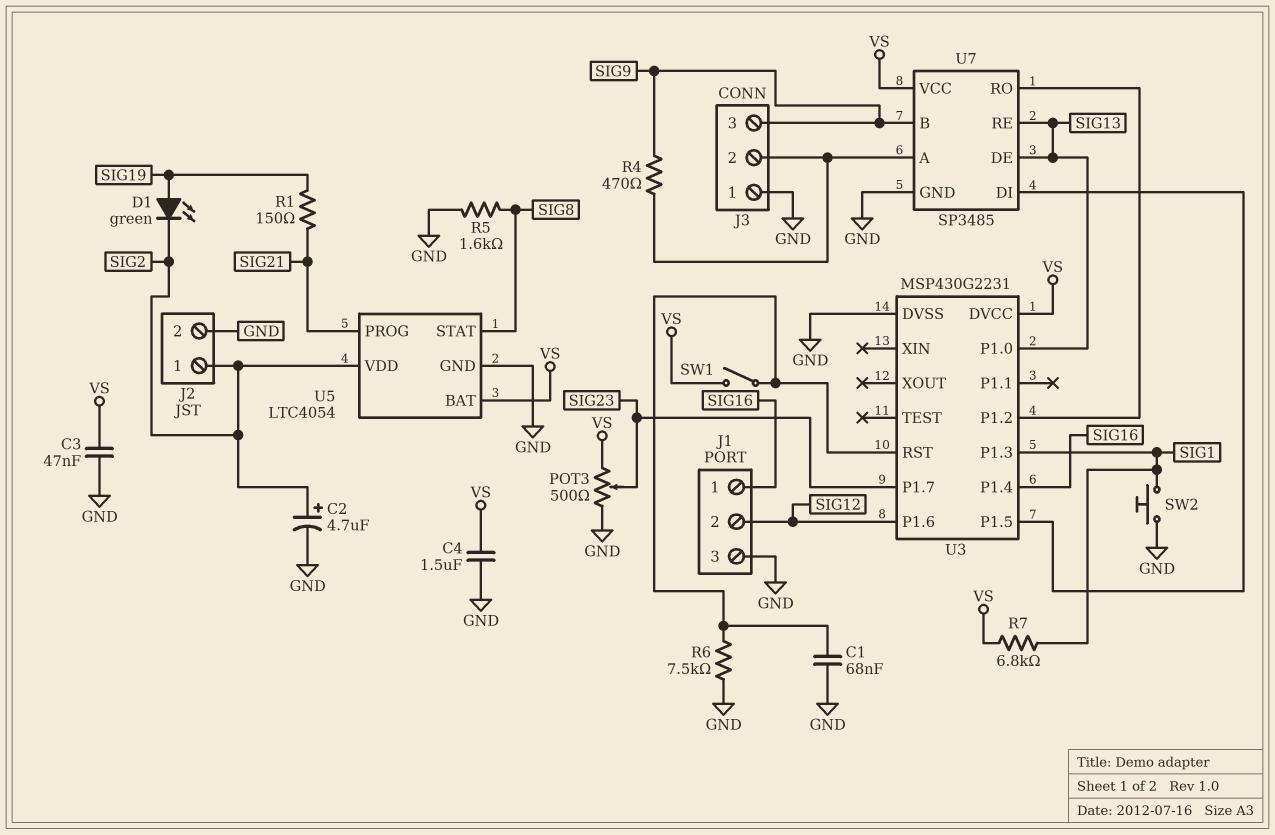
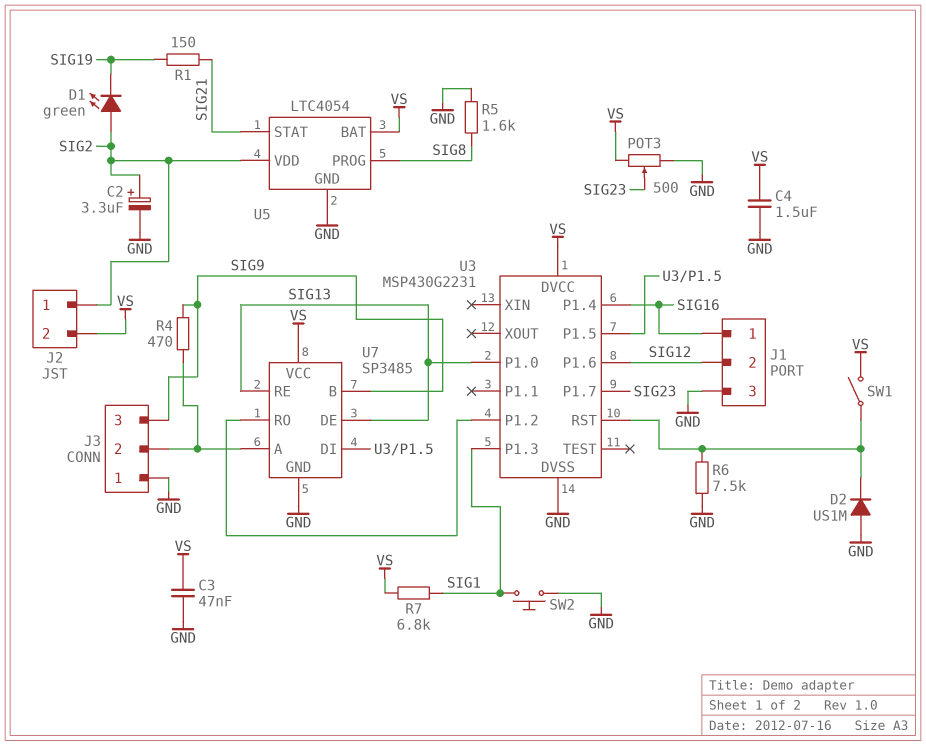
C1: 68nF (GND, U3/RST) -> none
C2: 4.7uF (plus SIG2, minus GND) -> 3.3uF (plus SIG2, minus GND)
D1: LED green (A SIG19, K SIG2) -> LED green (A SIG2, K SIG19)
D2: none -> diode US1M (A GND, K U3/RST)
J2 pin 2: GND -> VS
U5 pin PROG: SIG21 -> SIG8
U5 pin STAT: SIG8 -> SIG21

